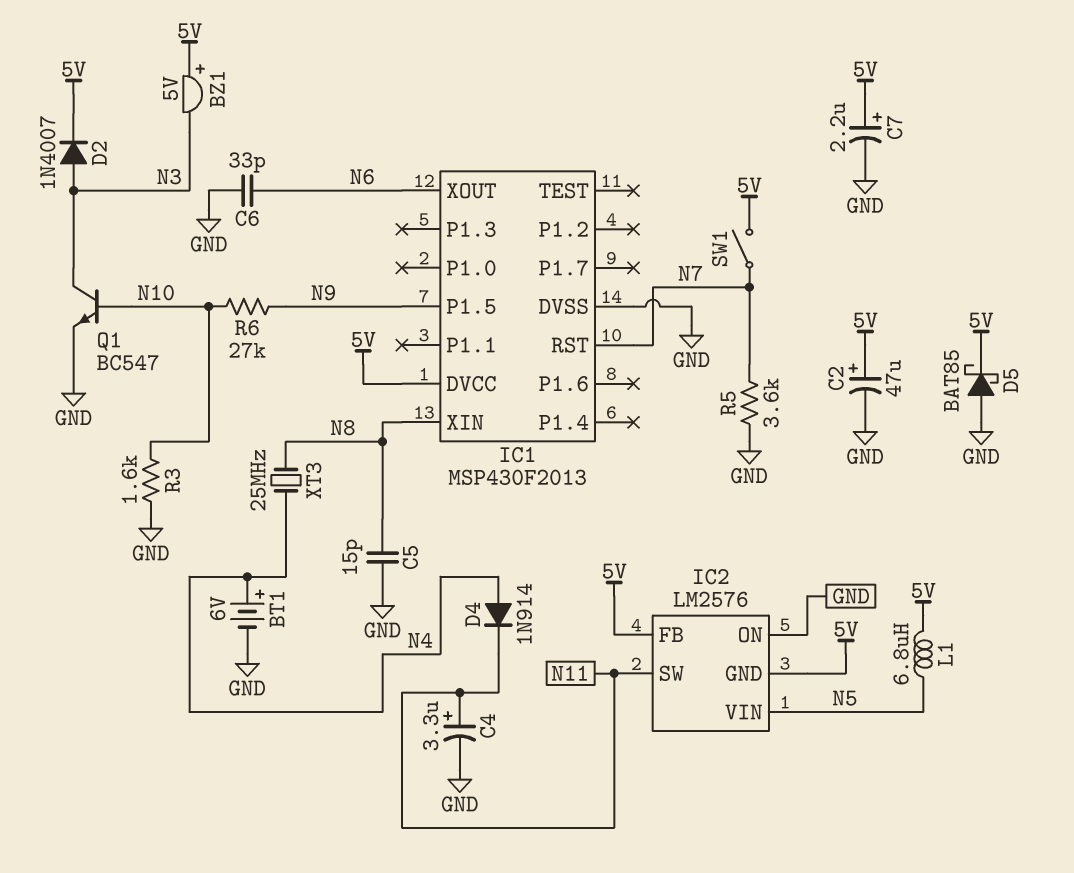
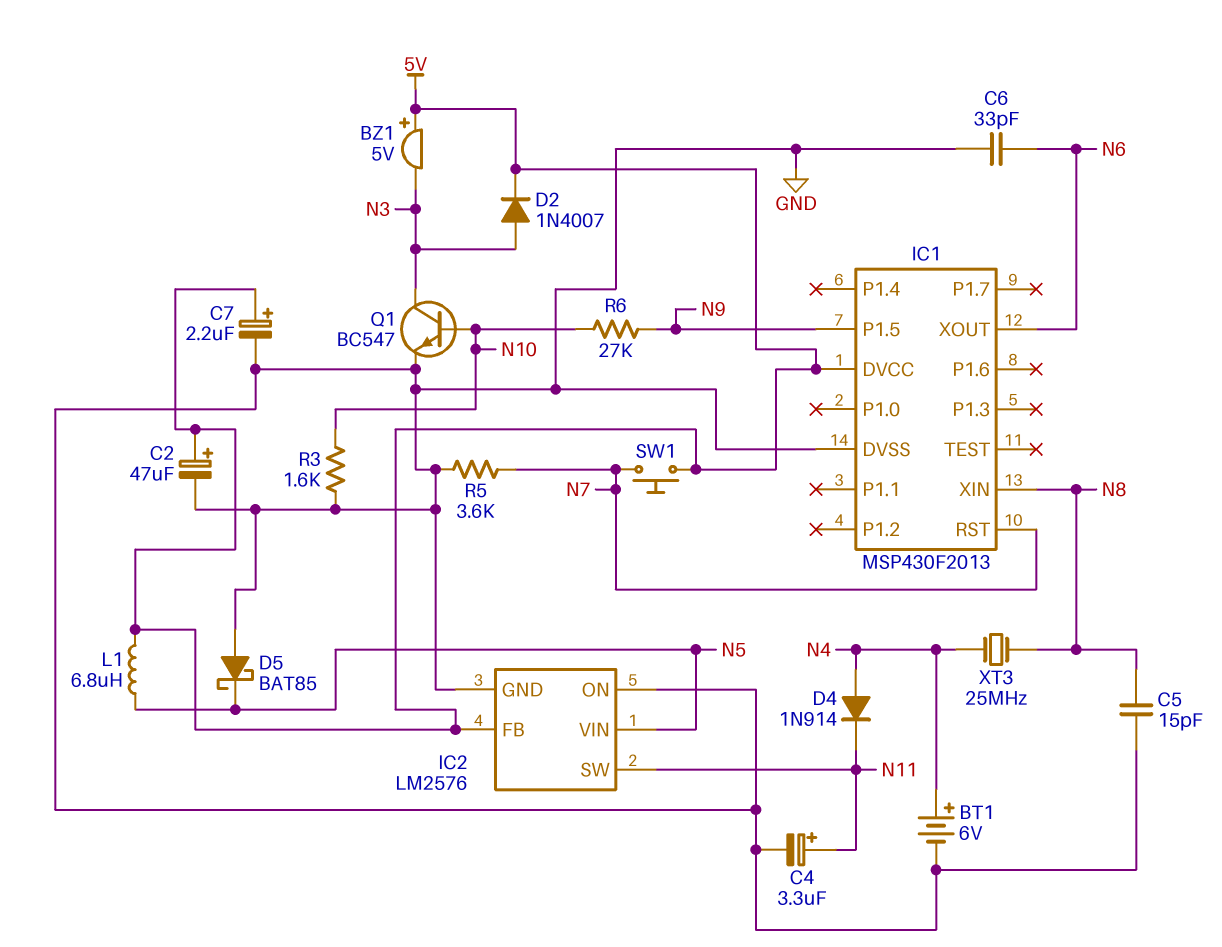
D5: schottky BAT85 (A GND, K 5V) -> schottky BAT85 (A GND, K N5)
IC2 pin GND: 5V -> GND
SW1: switch (5V, N7) -> button (5V, N7)

